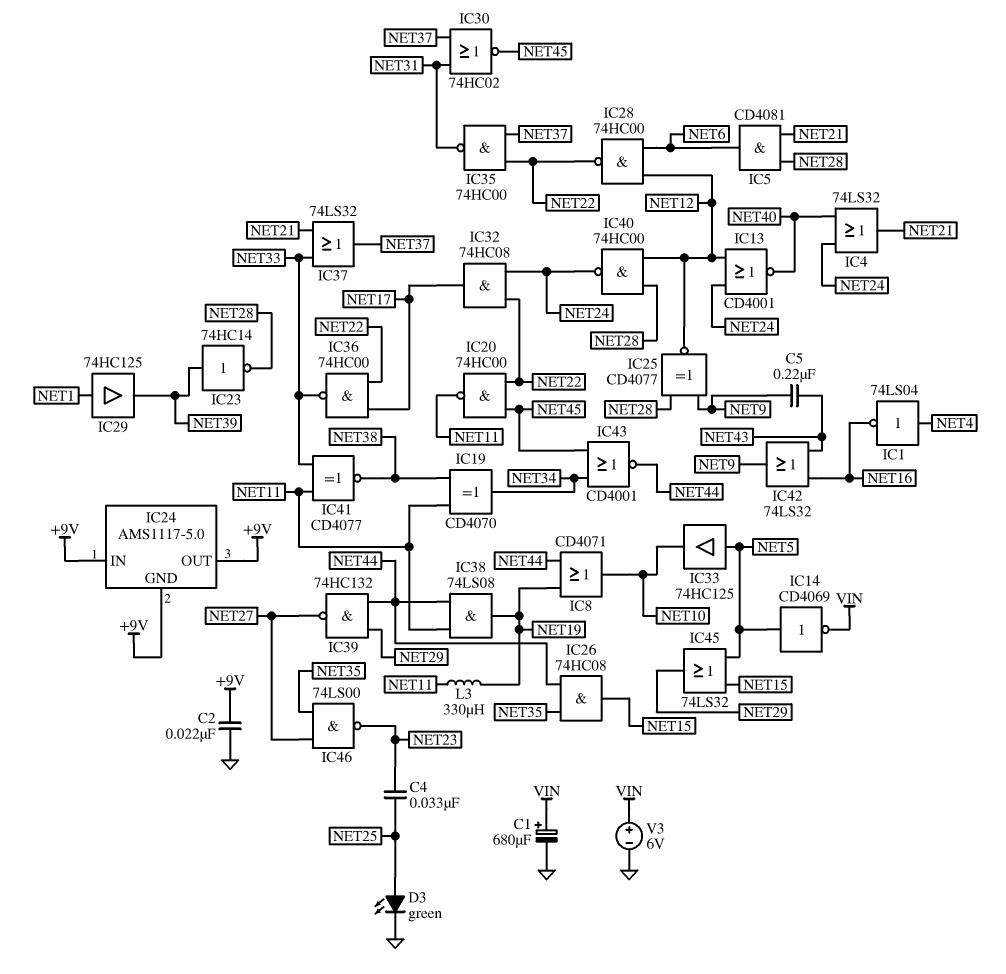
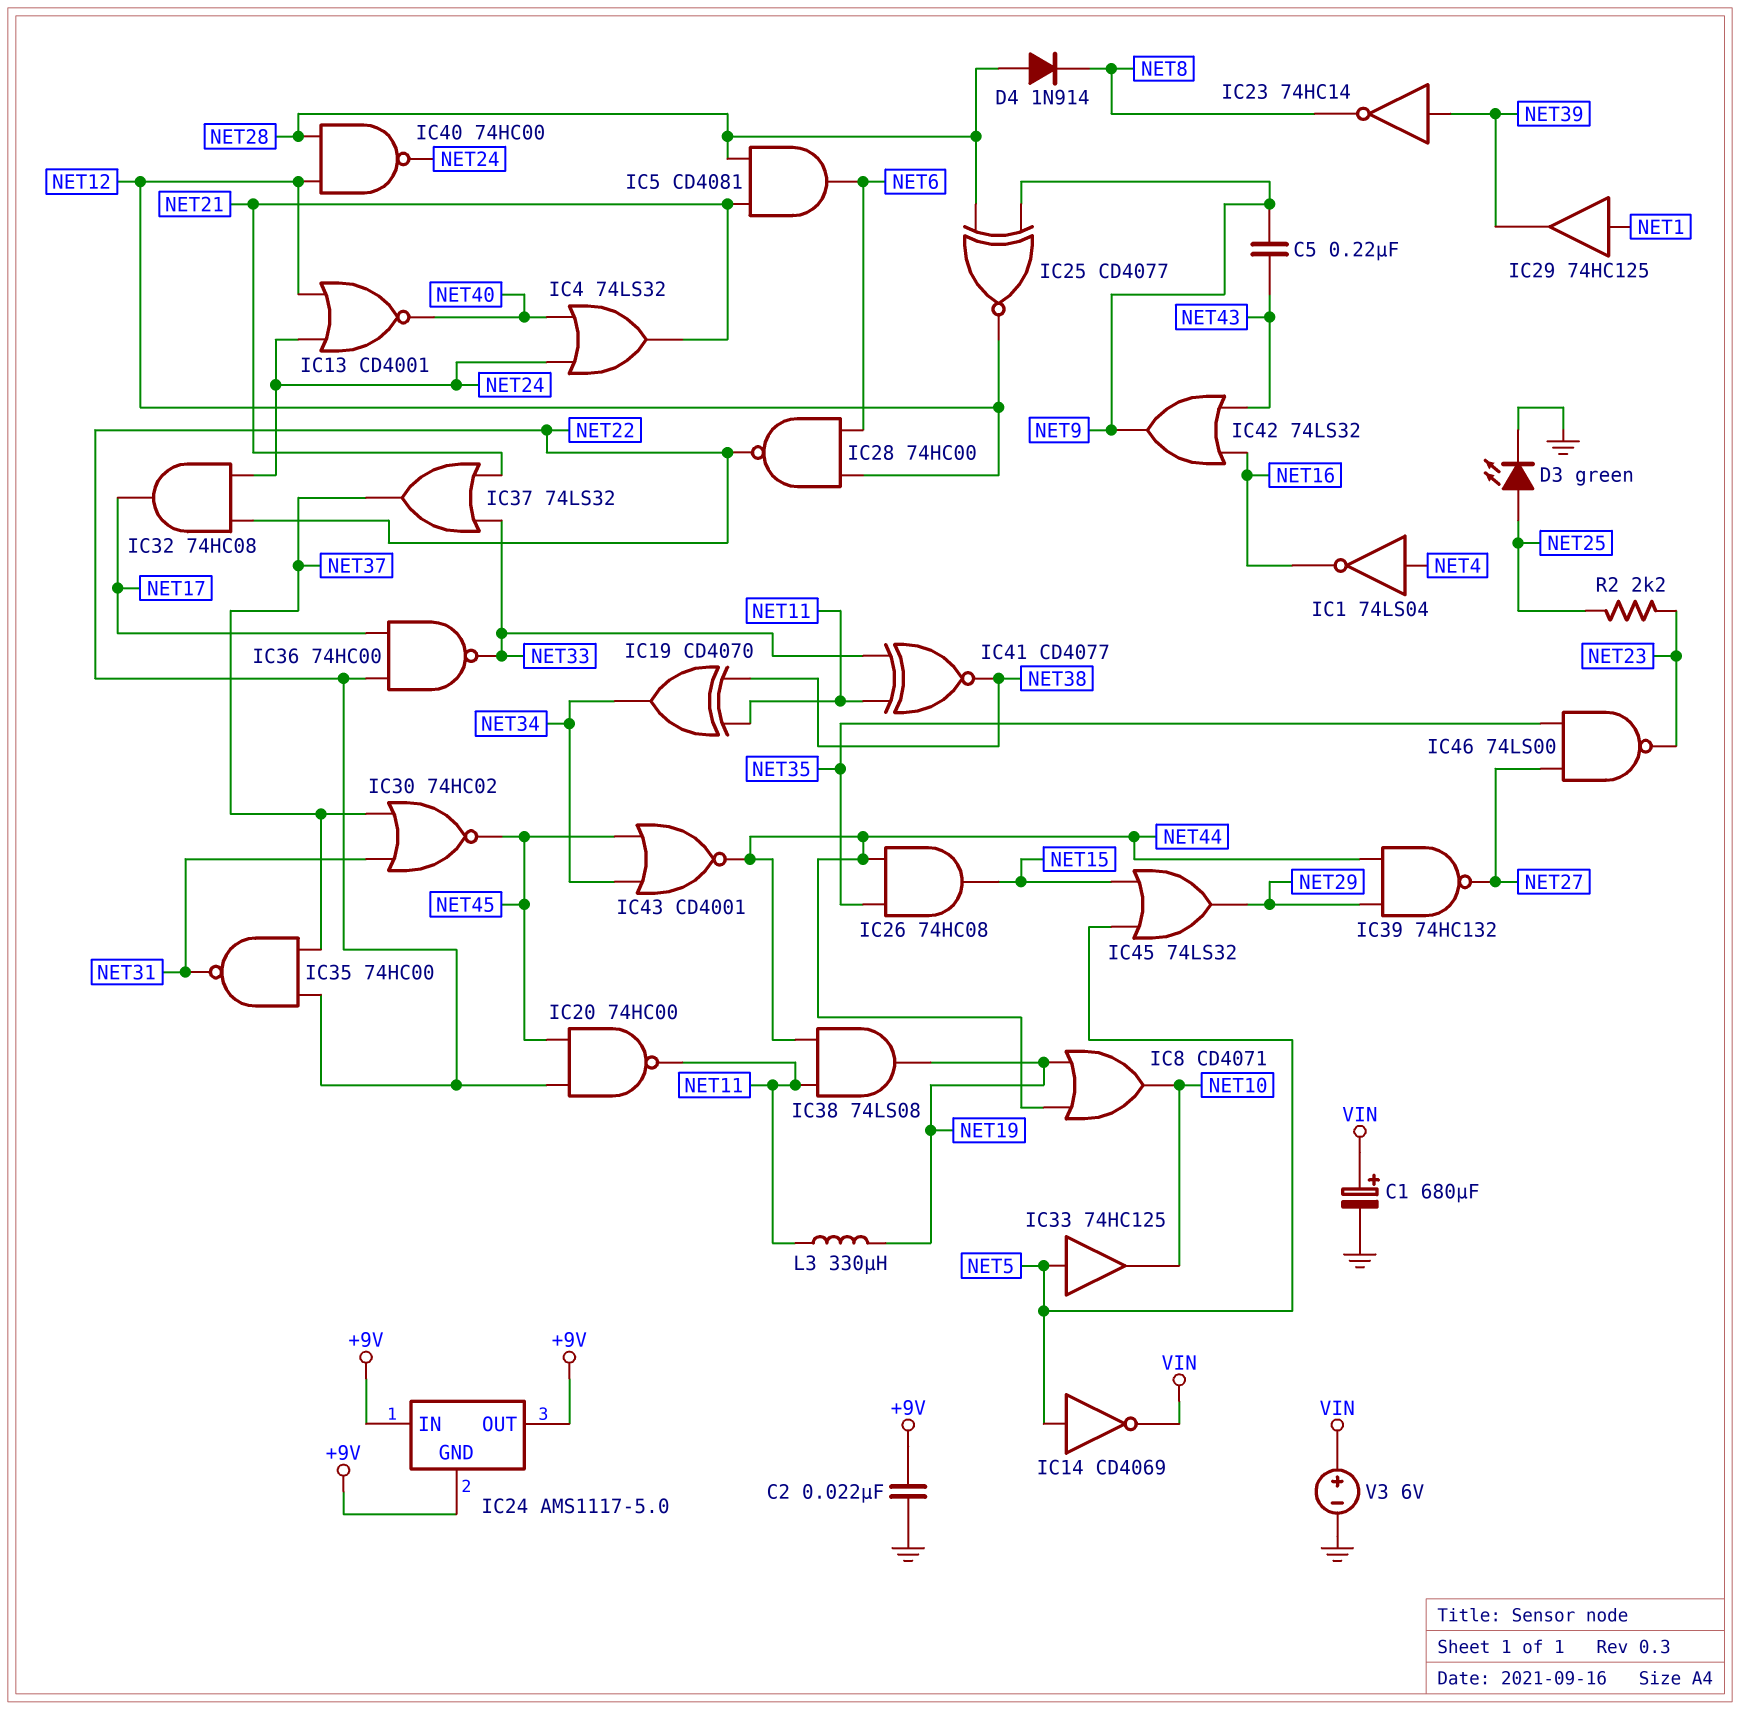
C4: 33nF (NET23, NET25) -> none
D4: none -> diode 1N914 (A NET28, K NET8)
IC23: NOT 74HC14 (in NET39, out NET28) -> NOT 74HC14 (in NET39, out NET8)
R2: none -> 2.2k (NET23, NET25)

